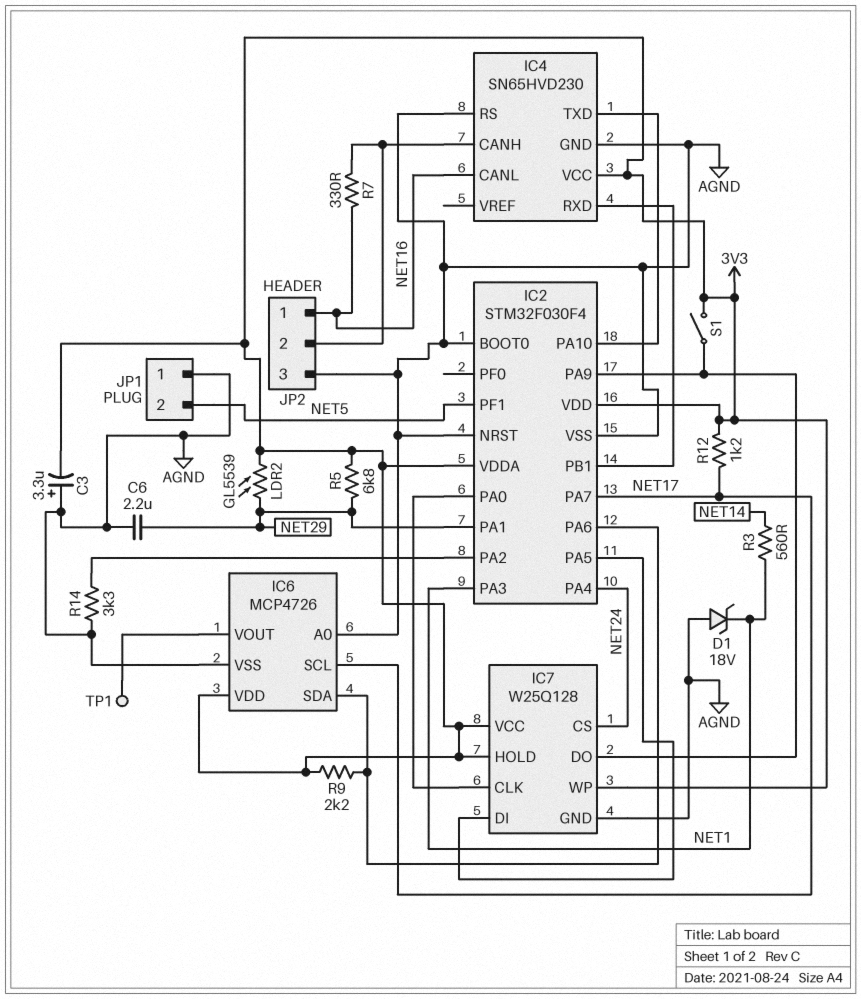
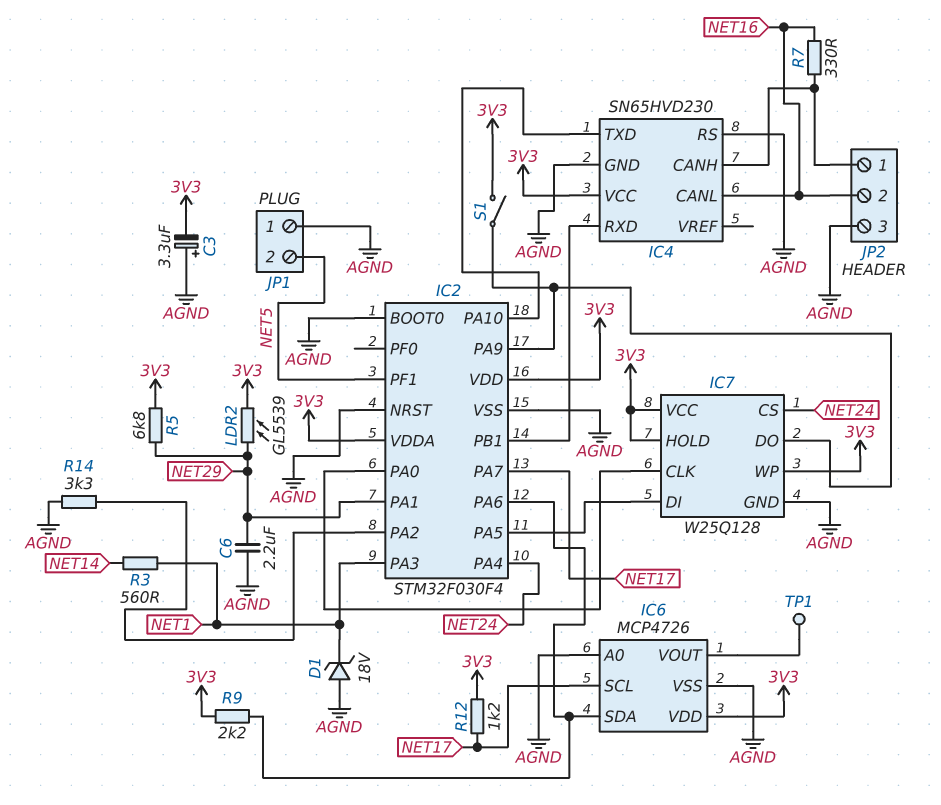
JP2 pin 1: NET16 -> IC4/CANH
JP2 pin 2: IC4/CANH -> NET16

